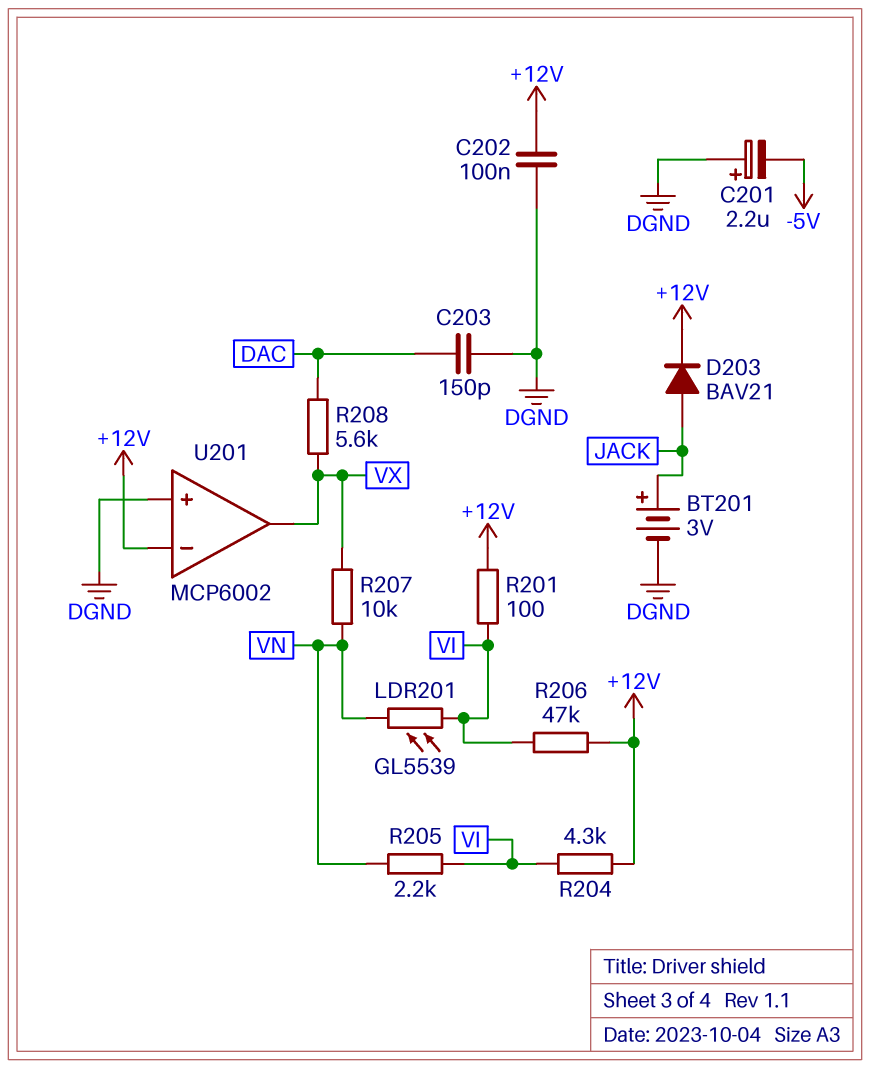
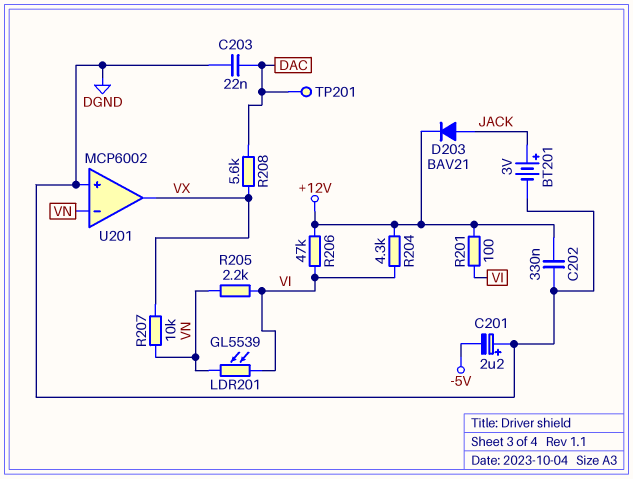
C202: 100nF (+12V, DGND) -> 330nF (+12V, DGND)
C203: 150pF (DAC, DGND) -> 22nF (DAC, DGND)
TP201: none -> test point (DAC)
U201 pin in-: +12V -> VN

